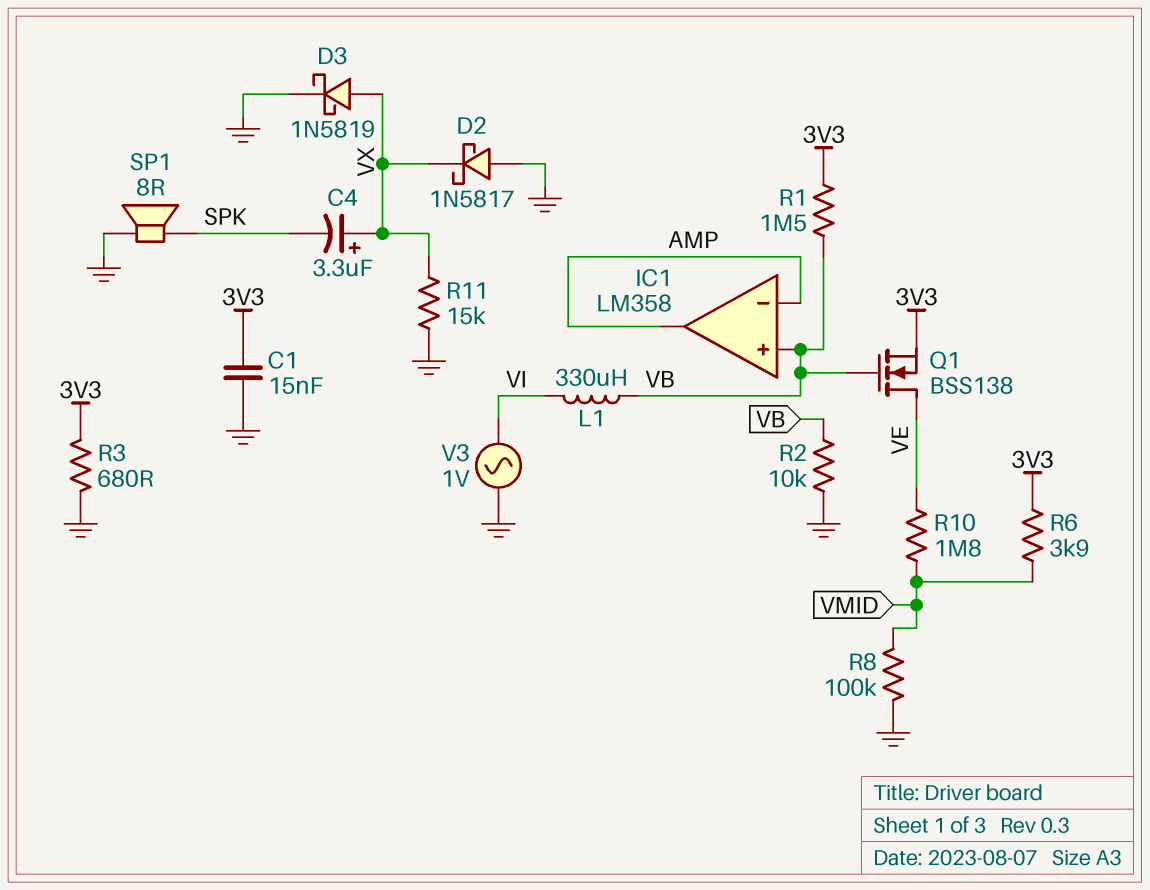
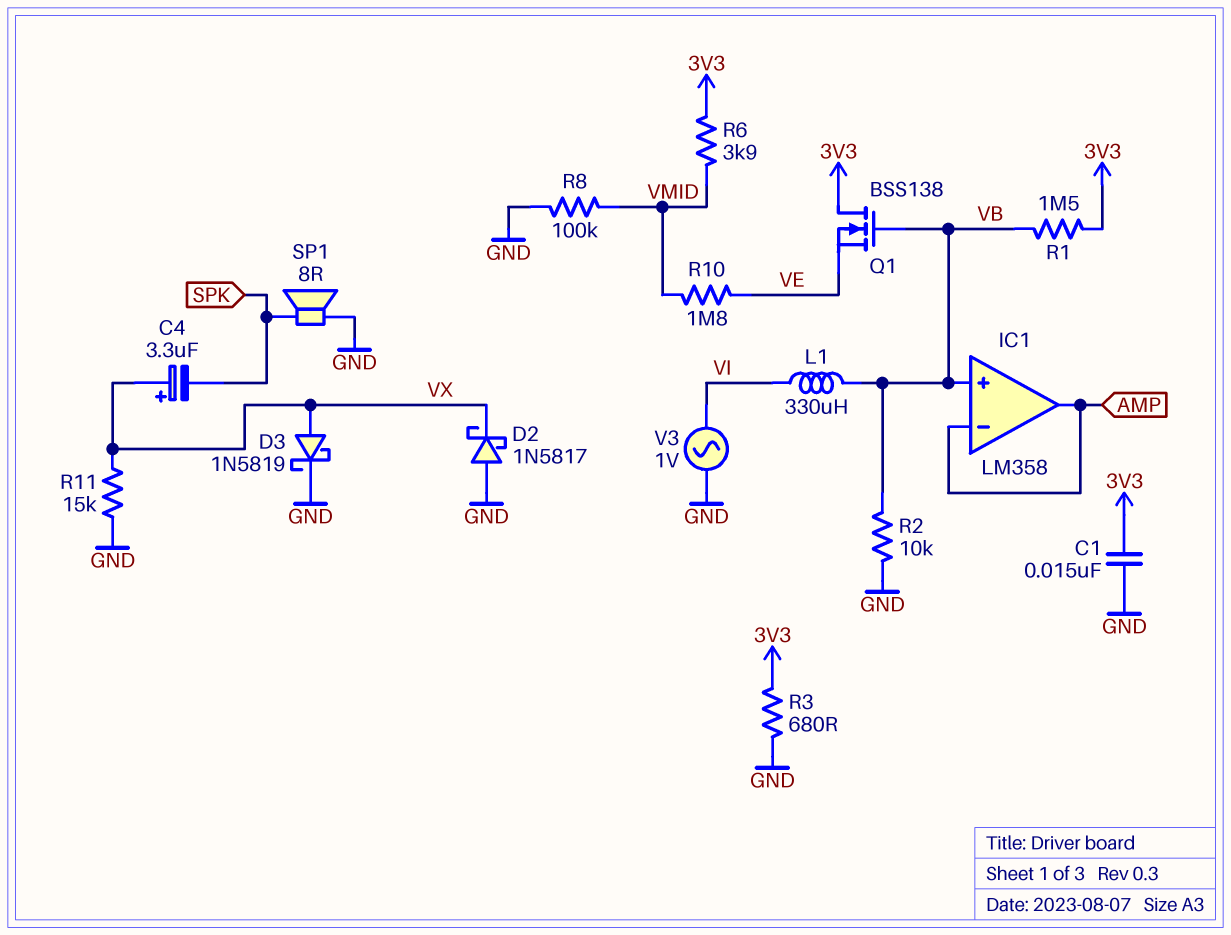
Q1: NMOS BSS138 (G VB, D VE, S 3V3) -> NMOS BSS138 (G VB, D 3V3, S VE)

